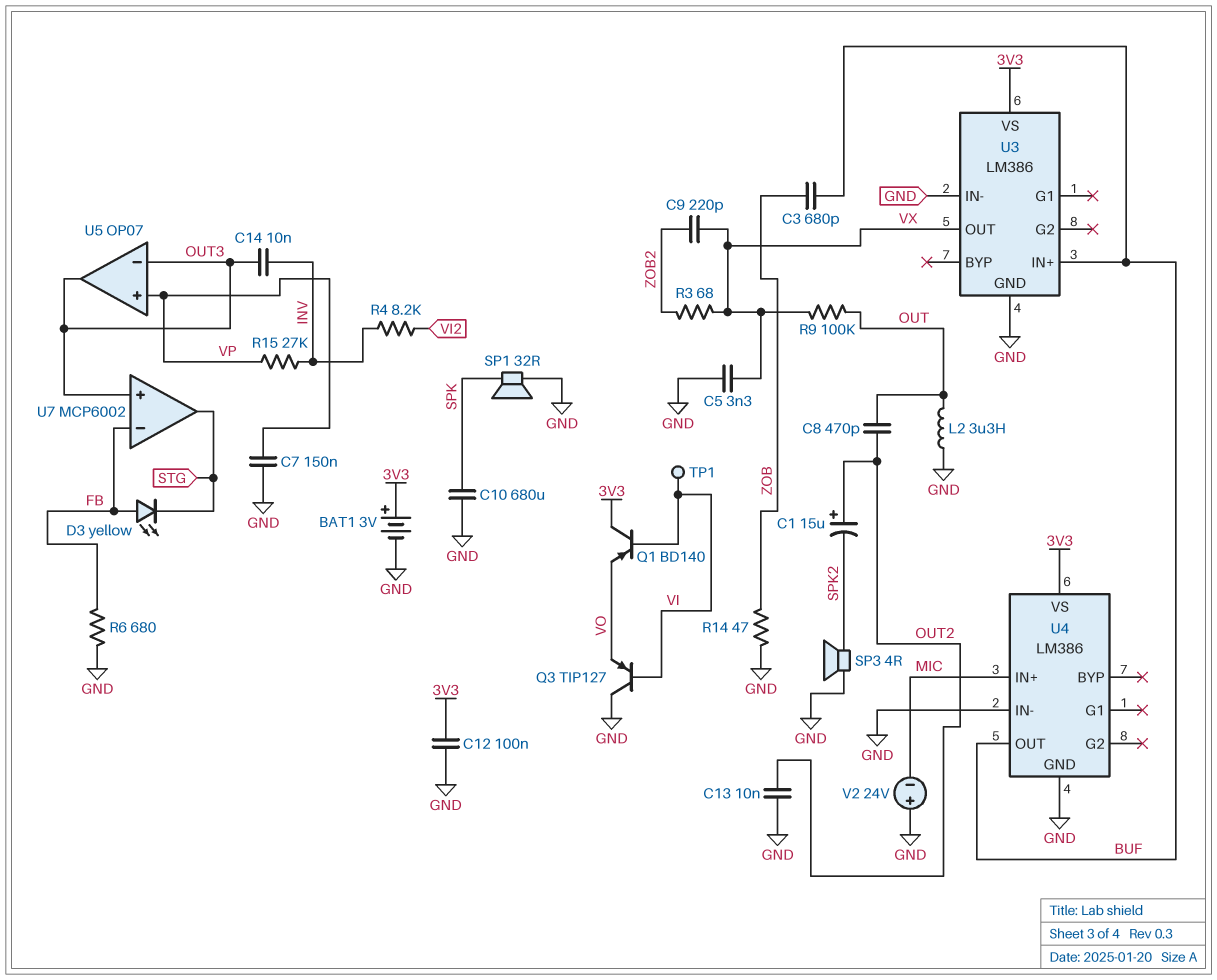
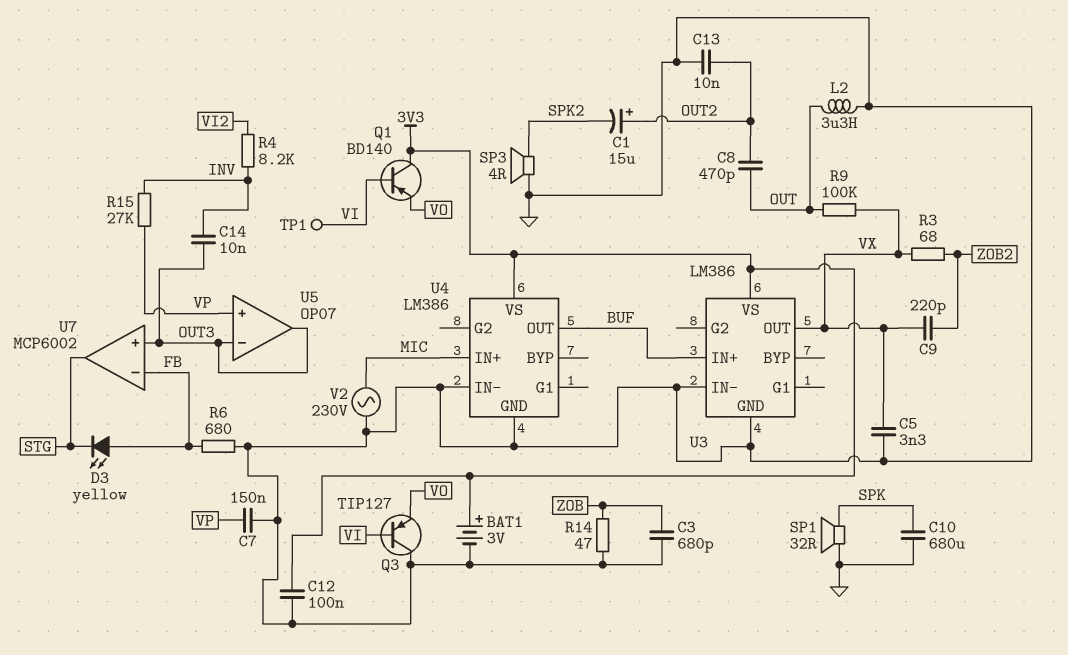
C3: 680pF (BUF, ZOB) -> 680pF (GND, ZOB)
V2: 24V (plus GND, minus MIC) -> AC 230V (GND, MIC)

